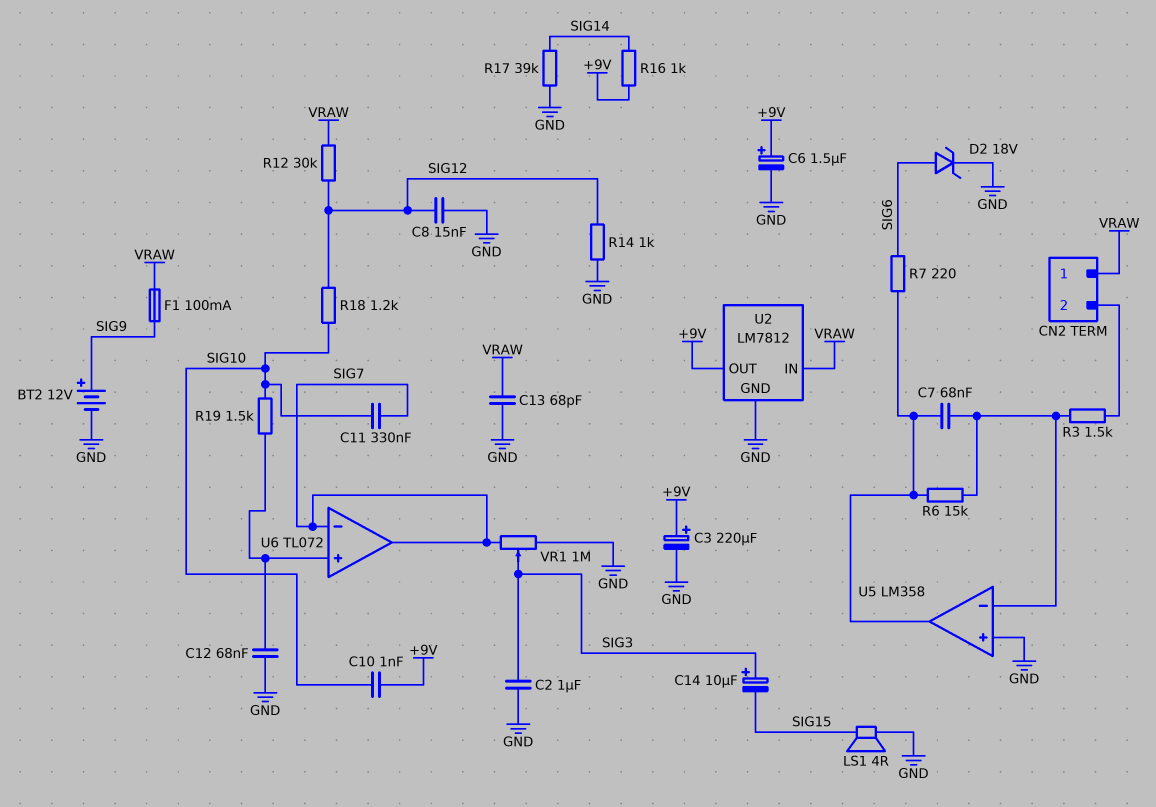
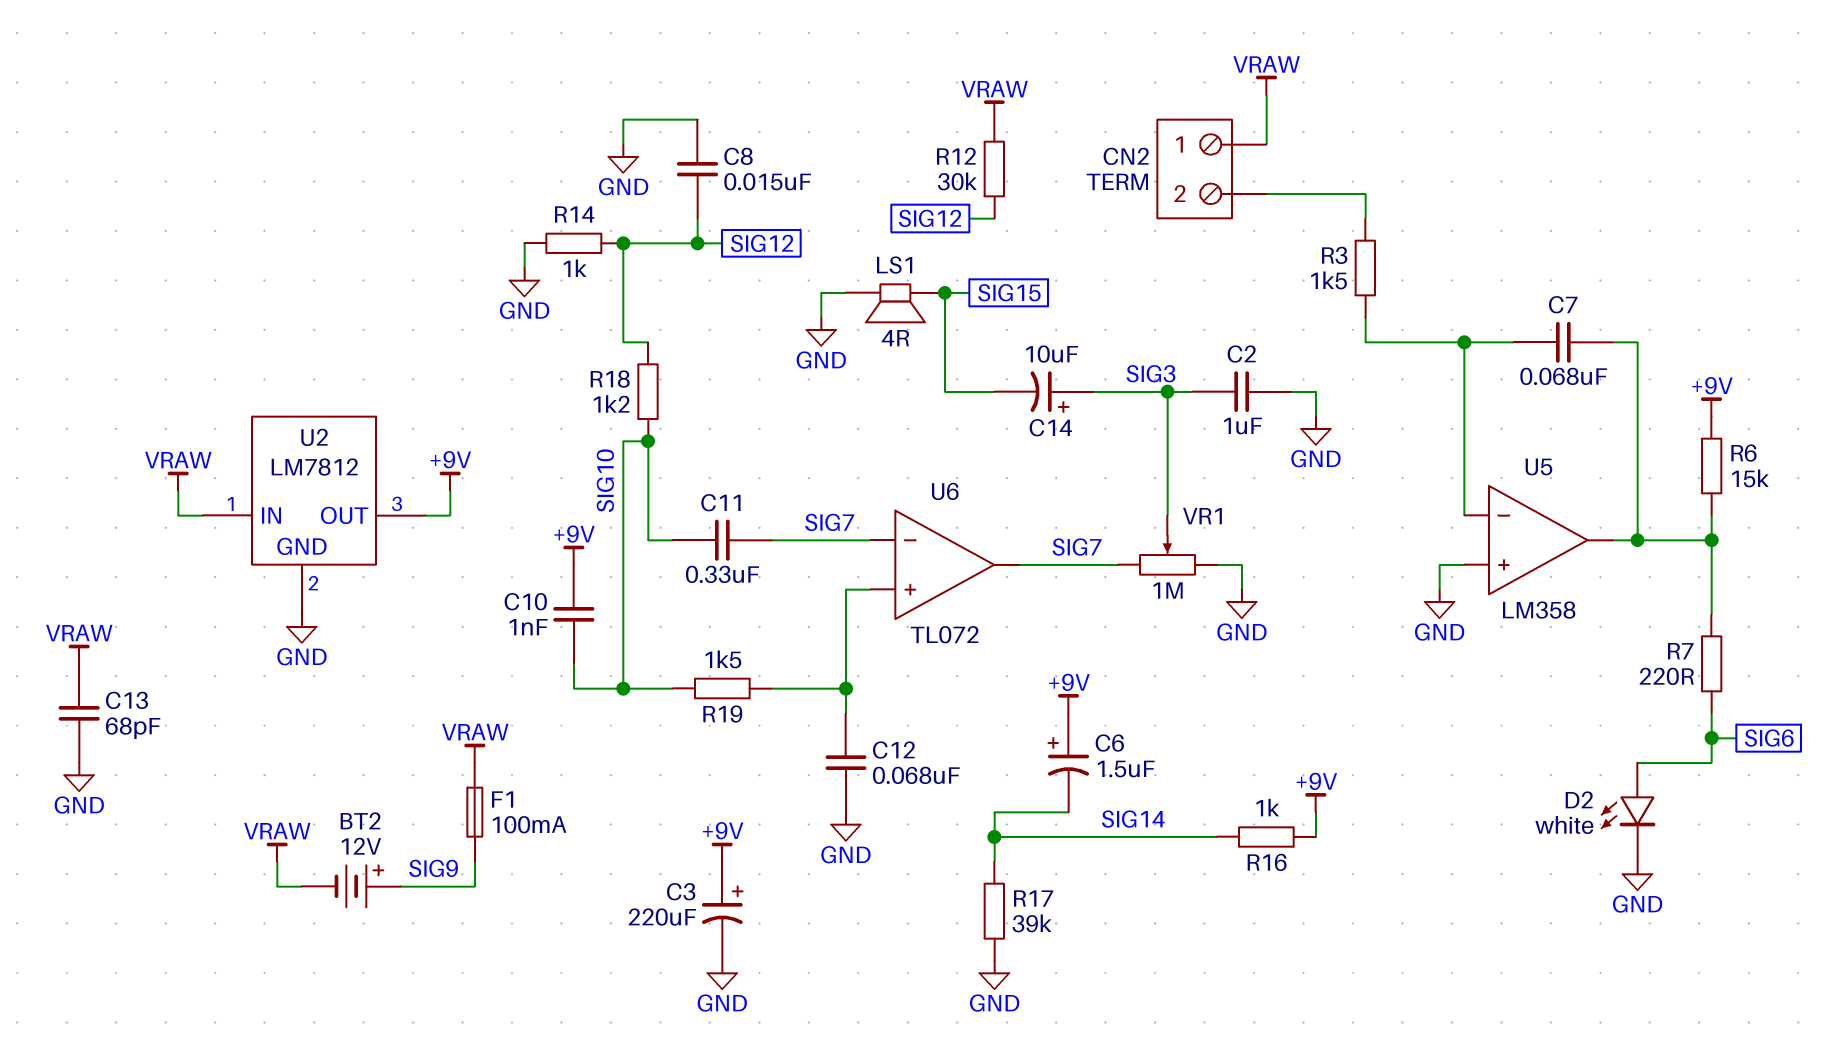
BT2: 12V (plus SIG9, minus GND) -> 12V (plus SIG9, minus VRAW)
C6: 1.5uF (plus +9V, minus GND) -> 1.5uF (plus +9V, minus SIG14)
D2: zener 18V (A SIG6, K GND) -> LED white (A SIG6, K GND)
R6: 15k (U5/in-, U5/out) -> 15k (+9V, U5/out)

